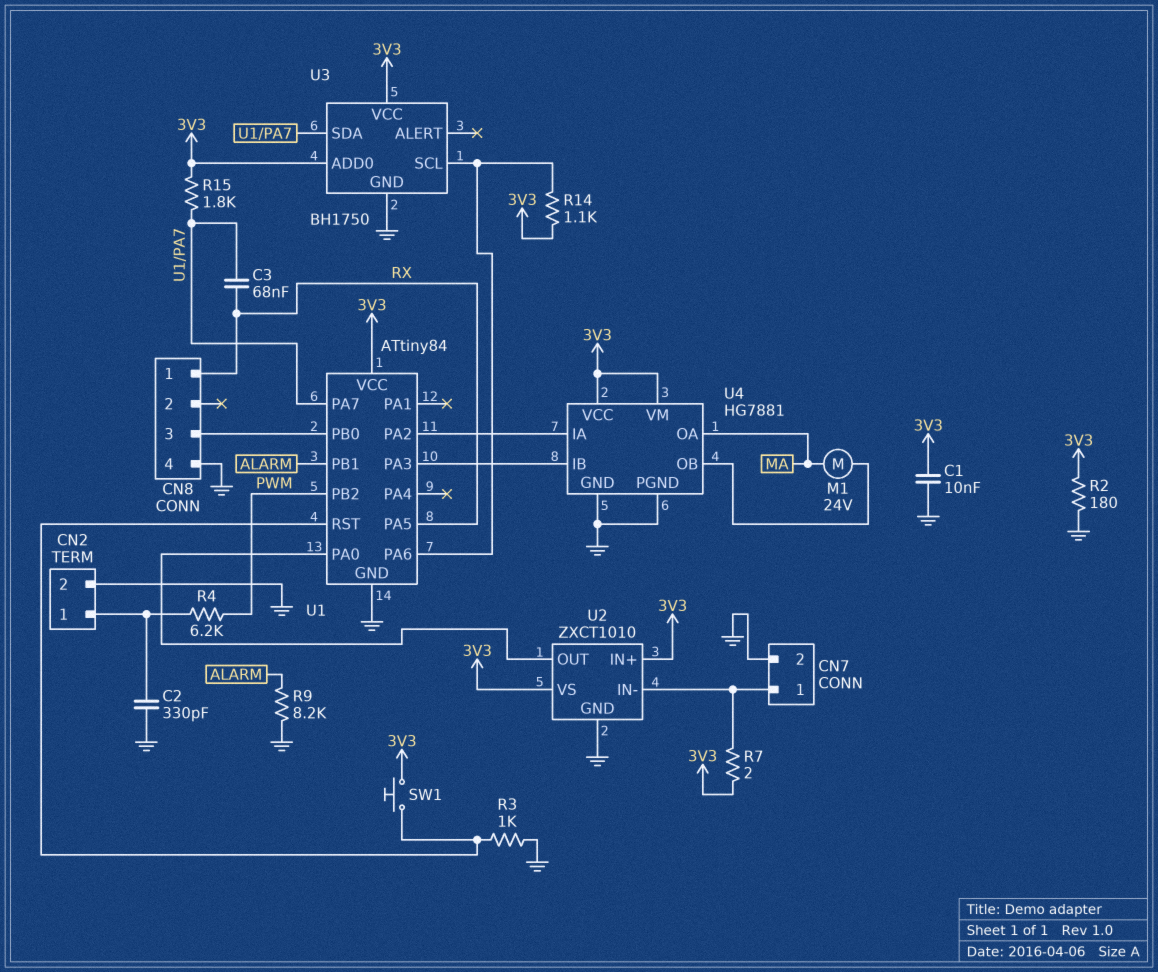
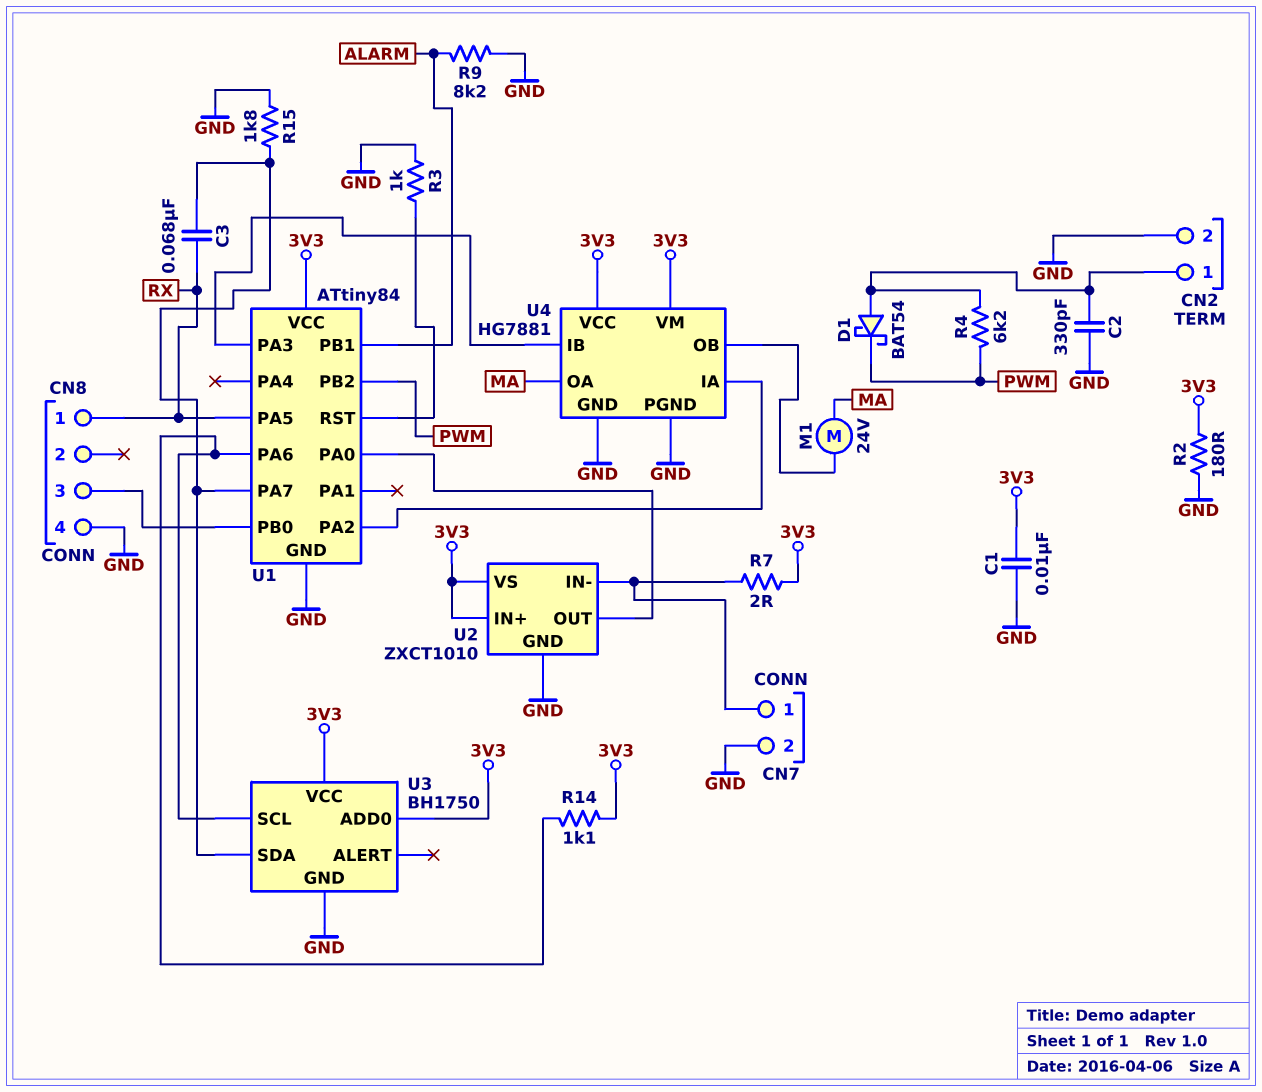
D1: none -> schottky BAT54 (A CN2/1, K PWM)
R15: 1.8k (3V3, U1/PA7) -> 1.8k (GND, U1/PA7)
SW1: button (3V3, U1/RST) -> none

